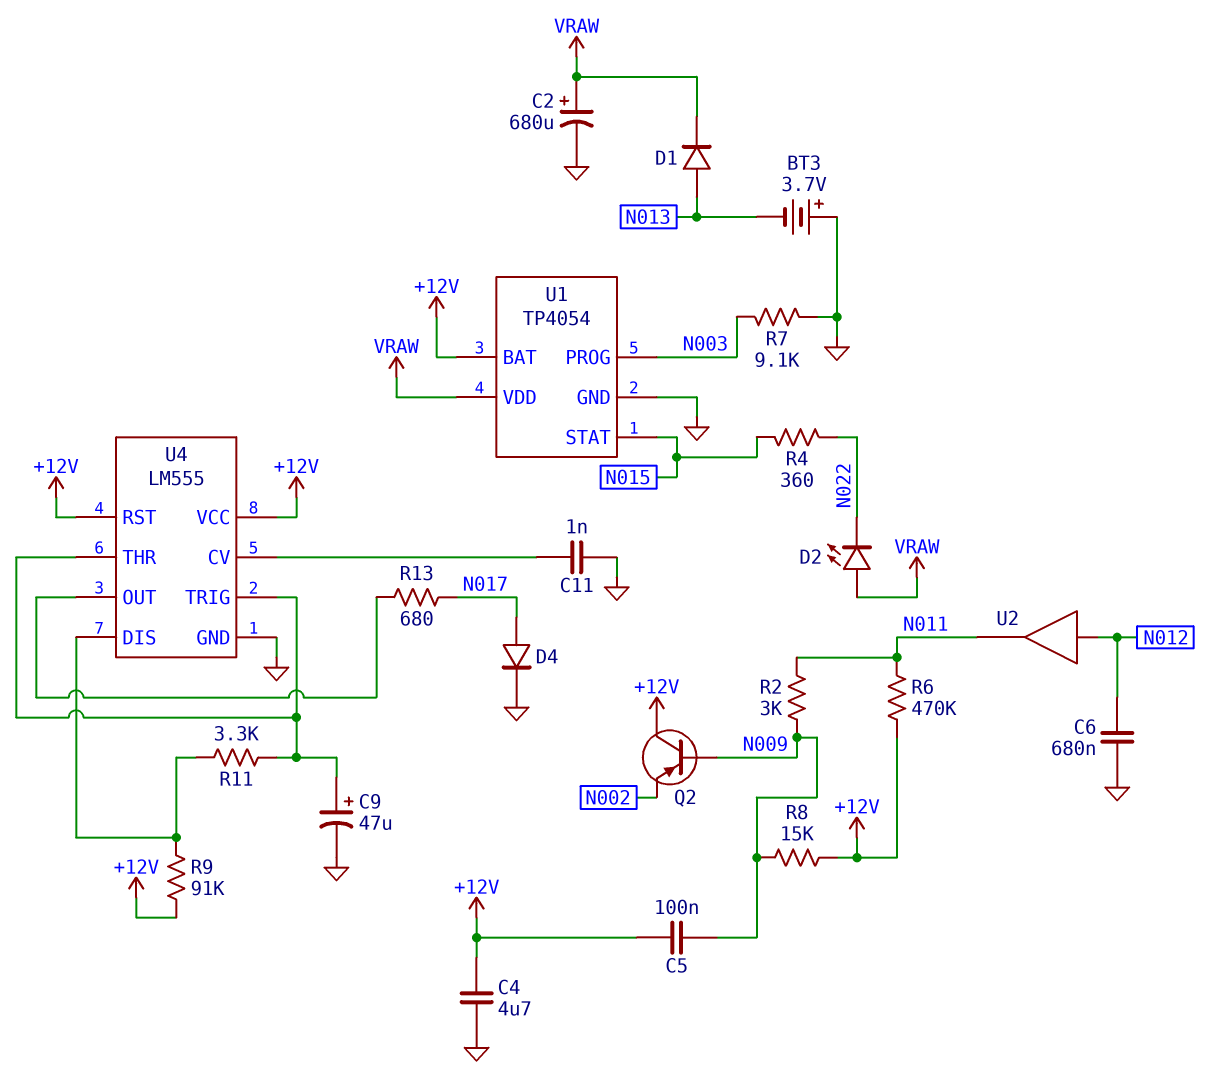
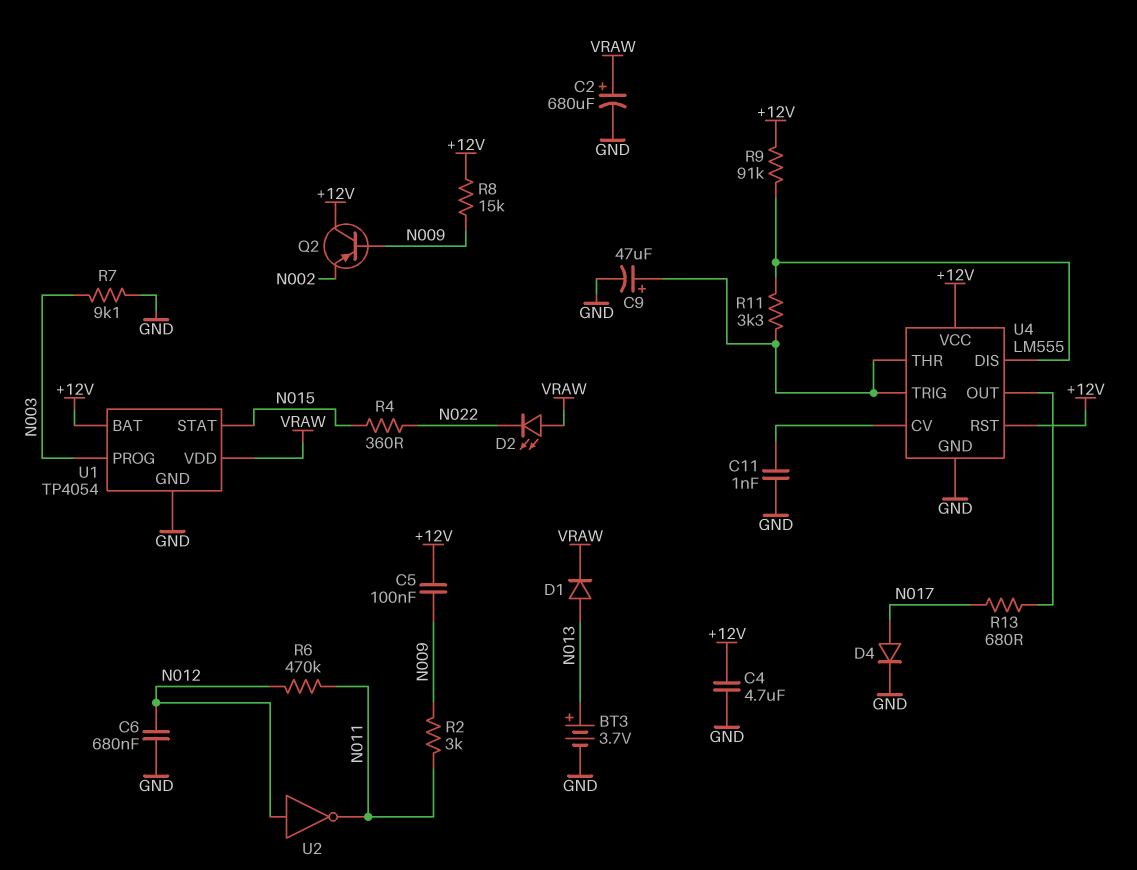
BT3: 3.7V (plus GND, minus N013) -> 3.7V (plus N013, minus GND)
R6: 470k (+12V, N011) -> 470k (N011, N012)
U2: buffer (in N012, out N011) -> NOT (in N012, out N011)

